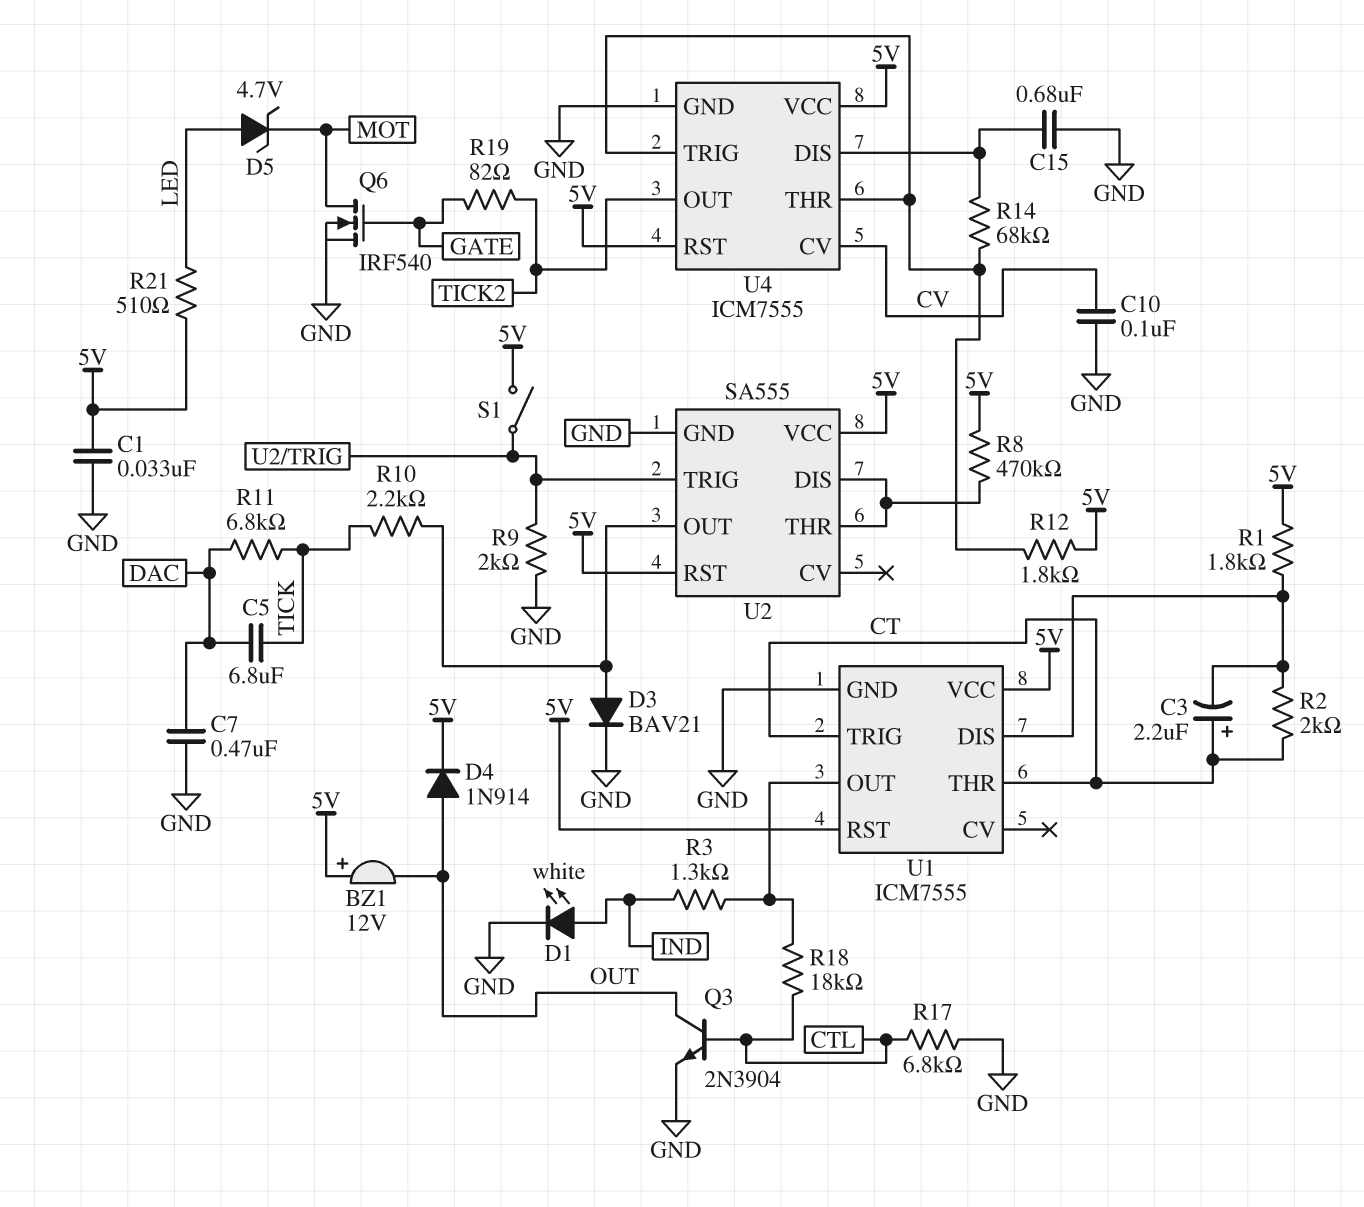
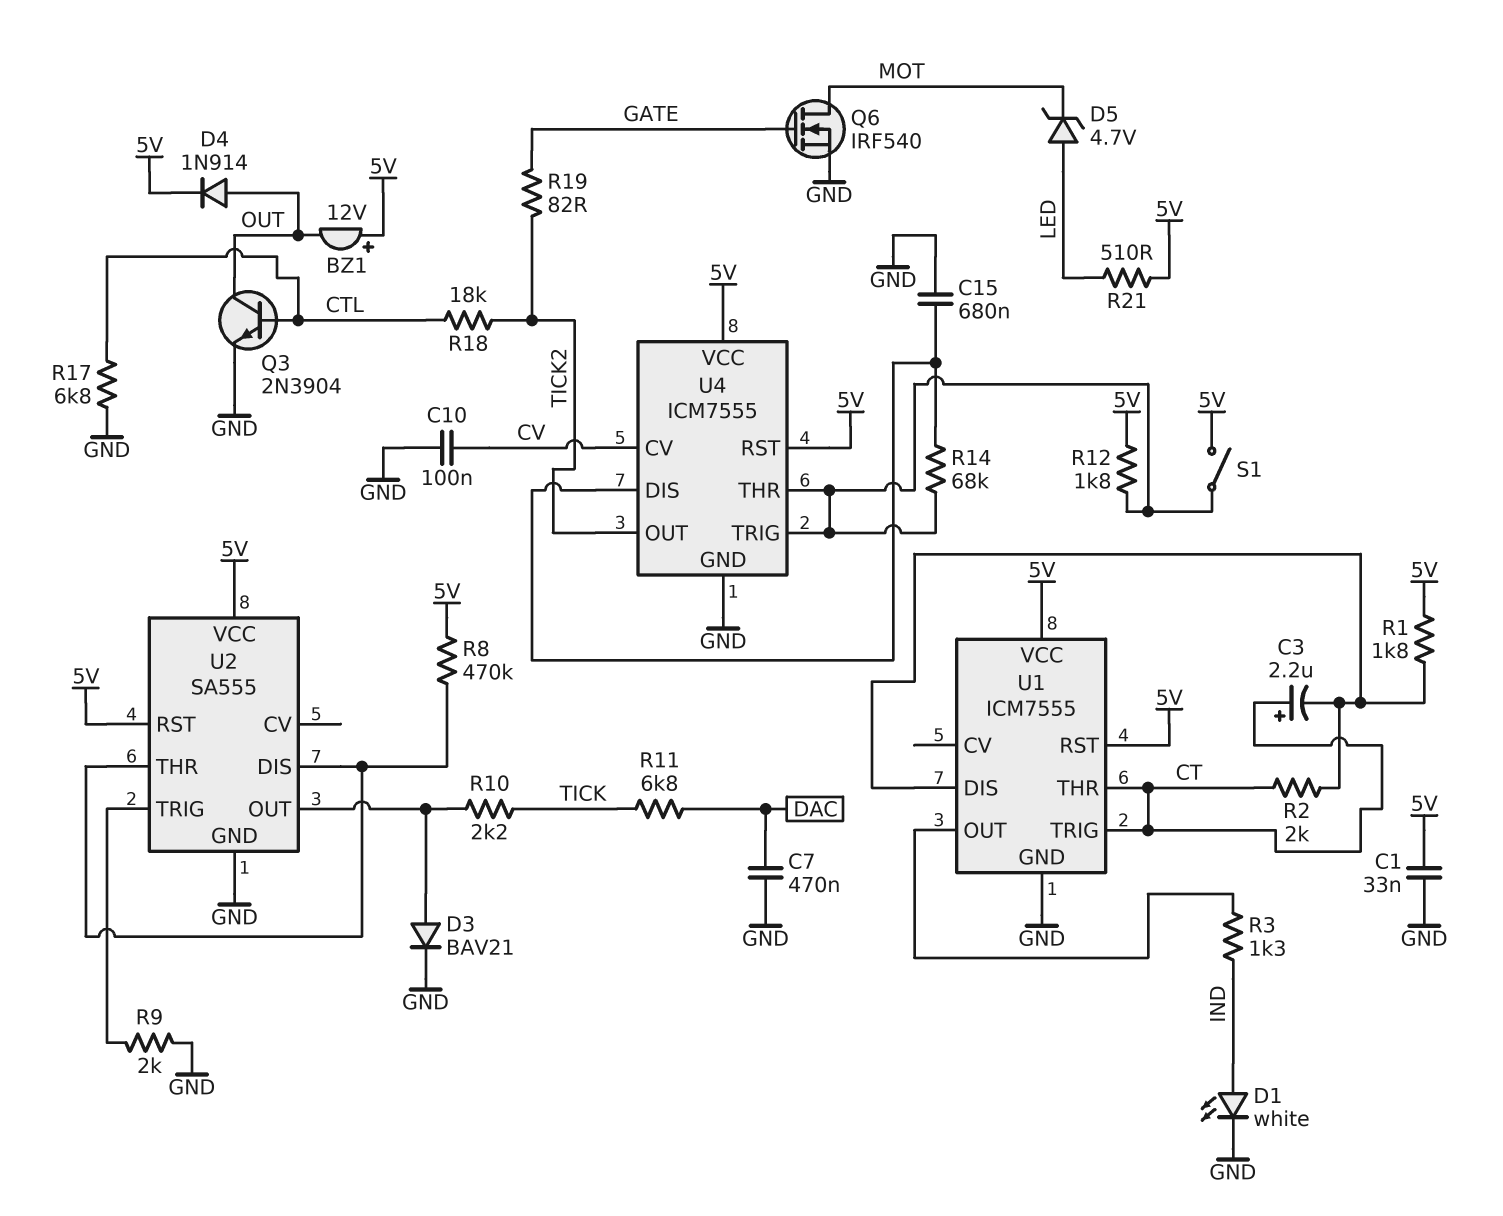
C5: 6.8uF (DAC, TICK) -> none
R18: 18k (CTL, U1/OUT) -> 18k (CTL, TICK2)
S1: switch (5V, U2/TRIG) -> switch (5V, U4/THR)

